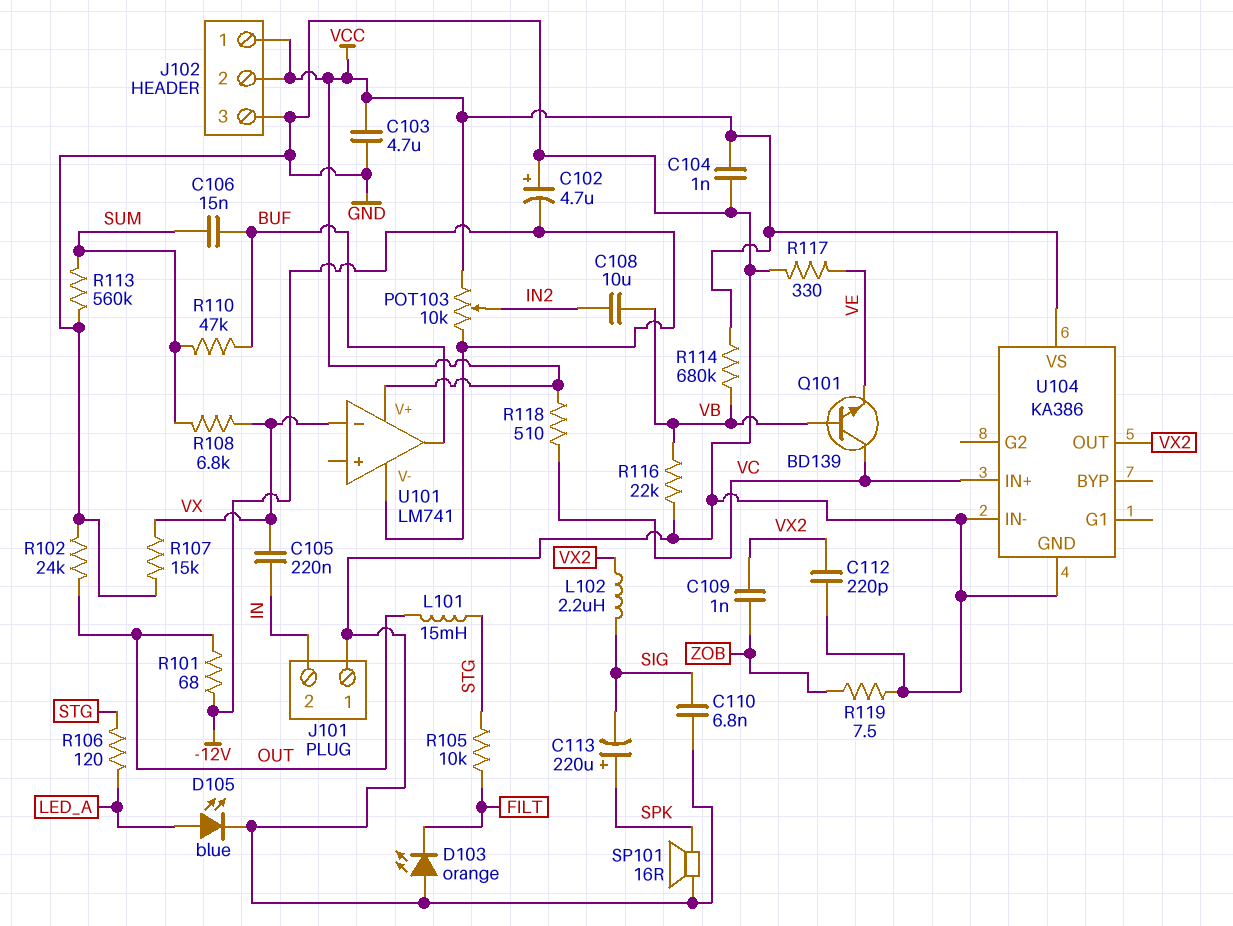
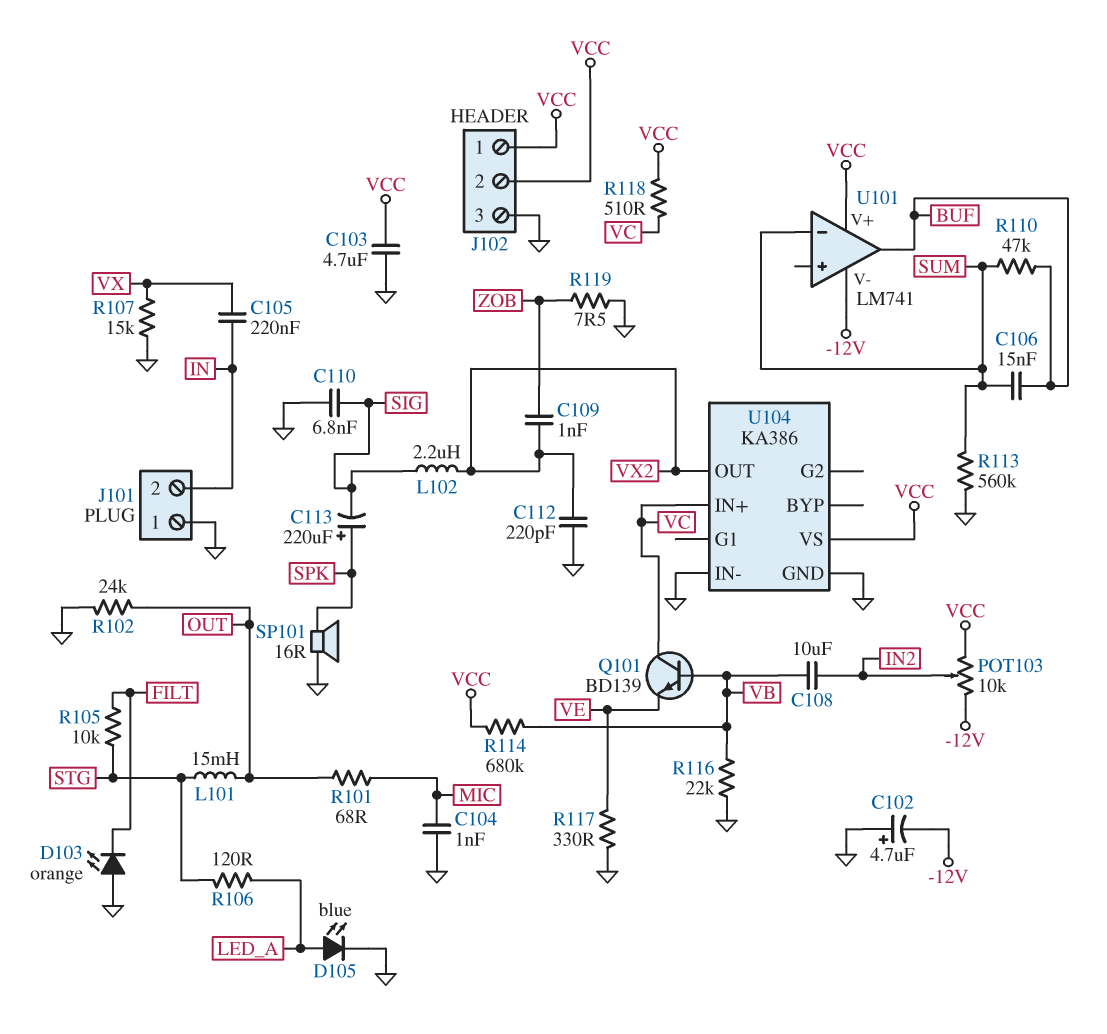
C104: 1nF (GND, VCC) -> 1nF (GND, MIC)
R101: 68 (-12V, OUT) -> 68 (MIC, OUT)
R108: 6.8k (SUM, VX) -> none
U101 pin in-: VX -> SUM

